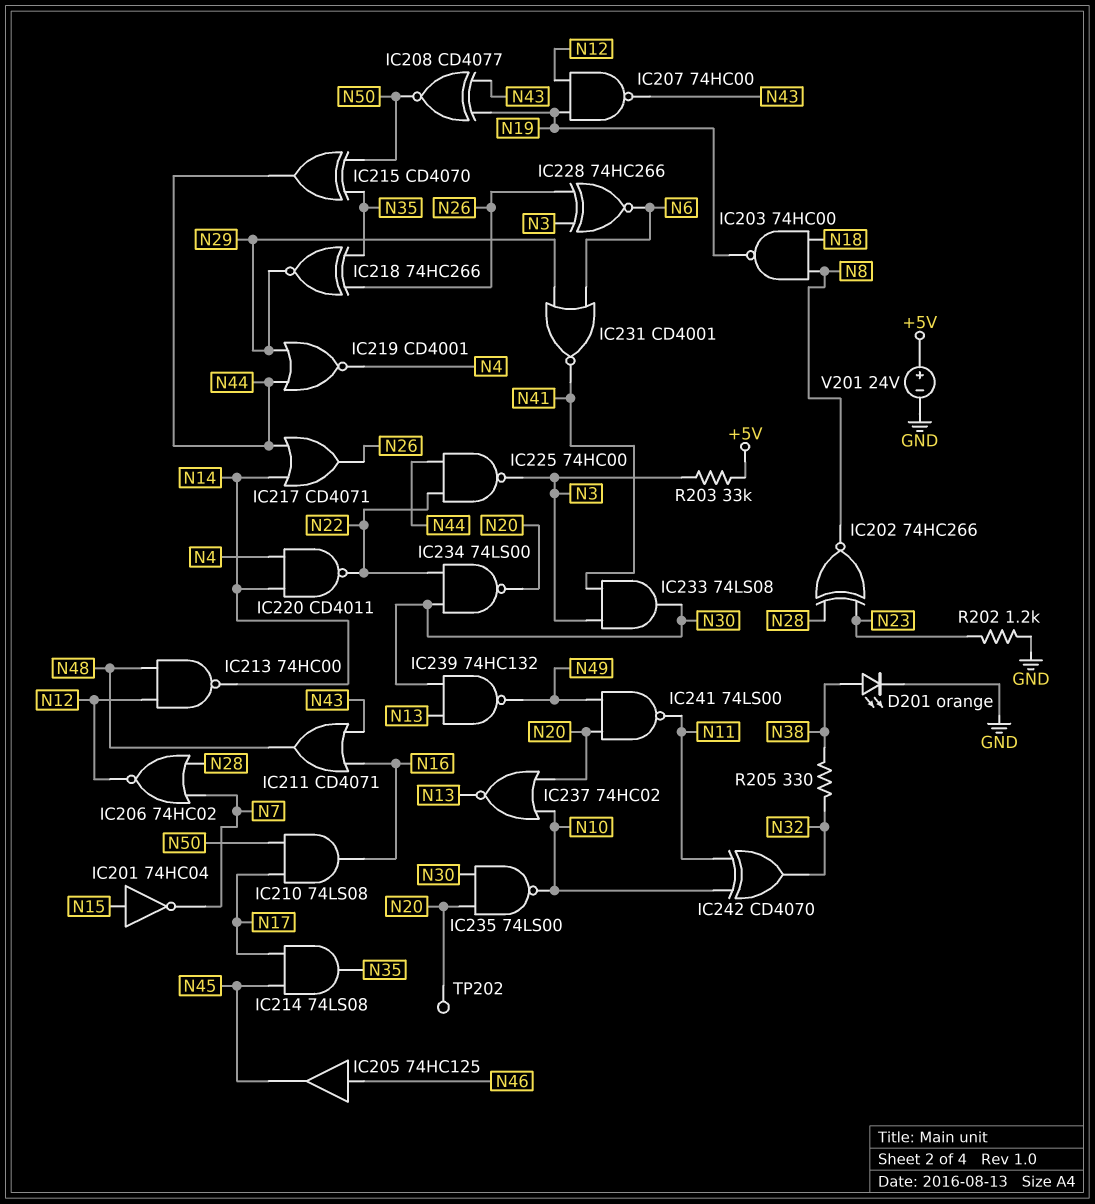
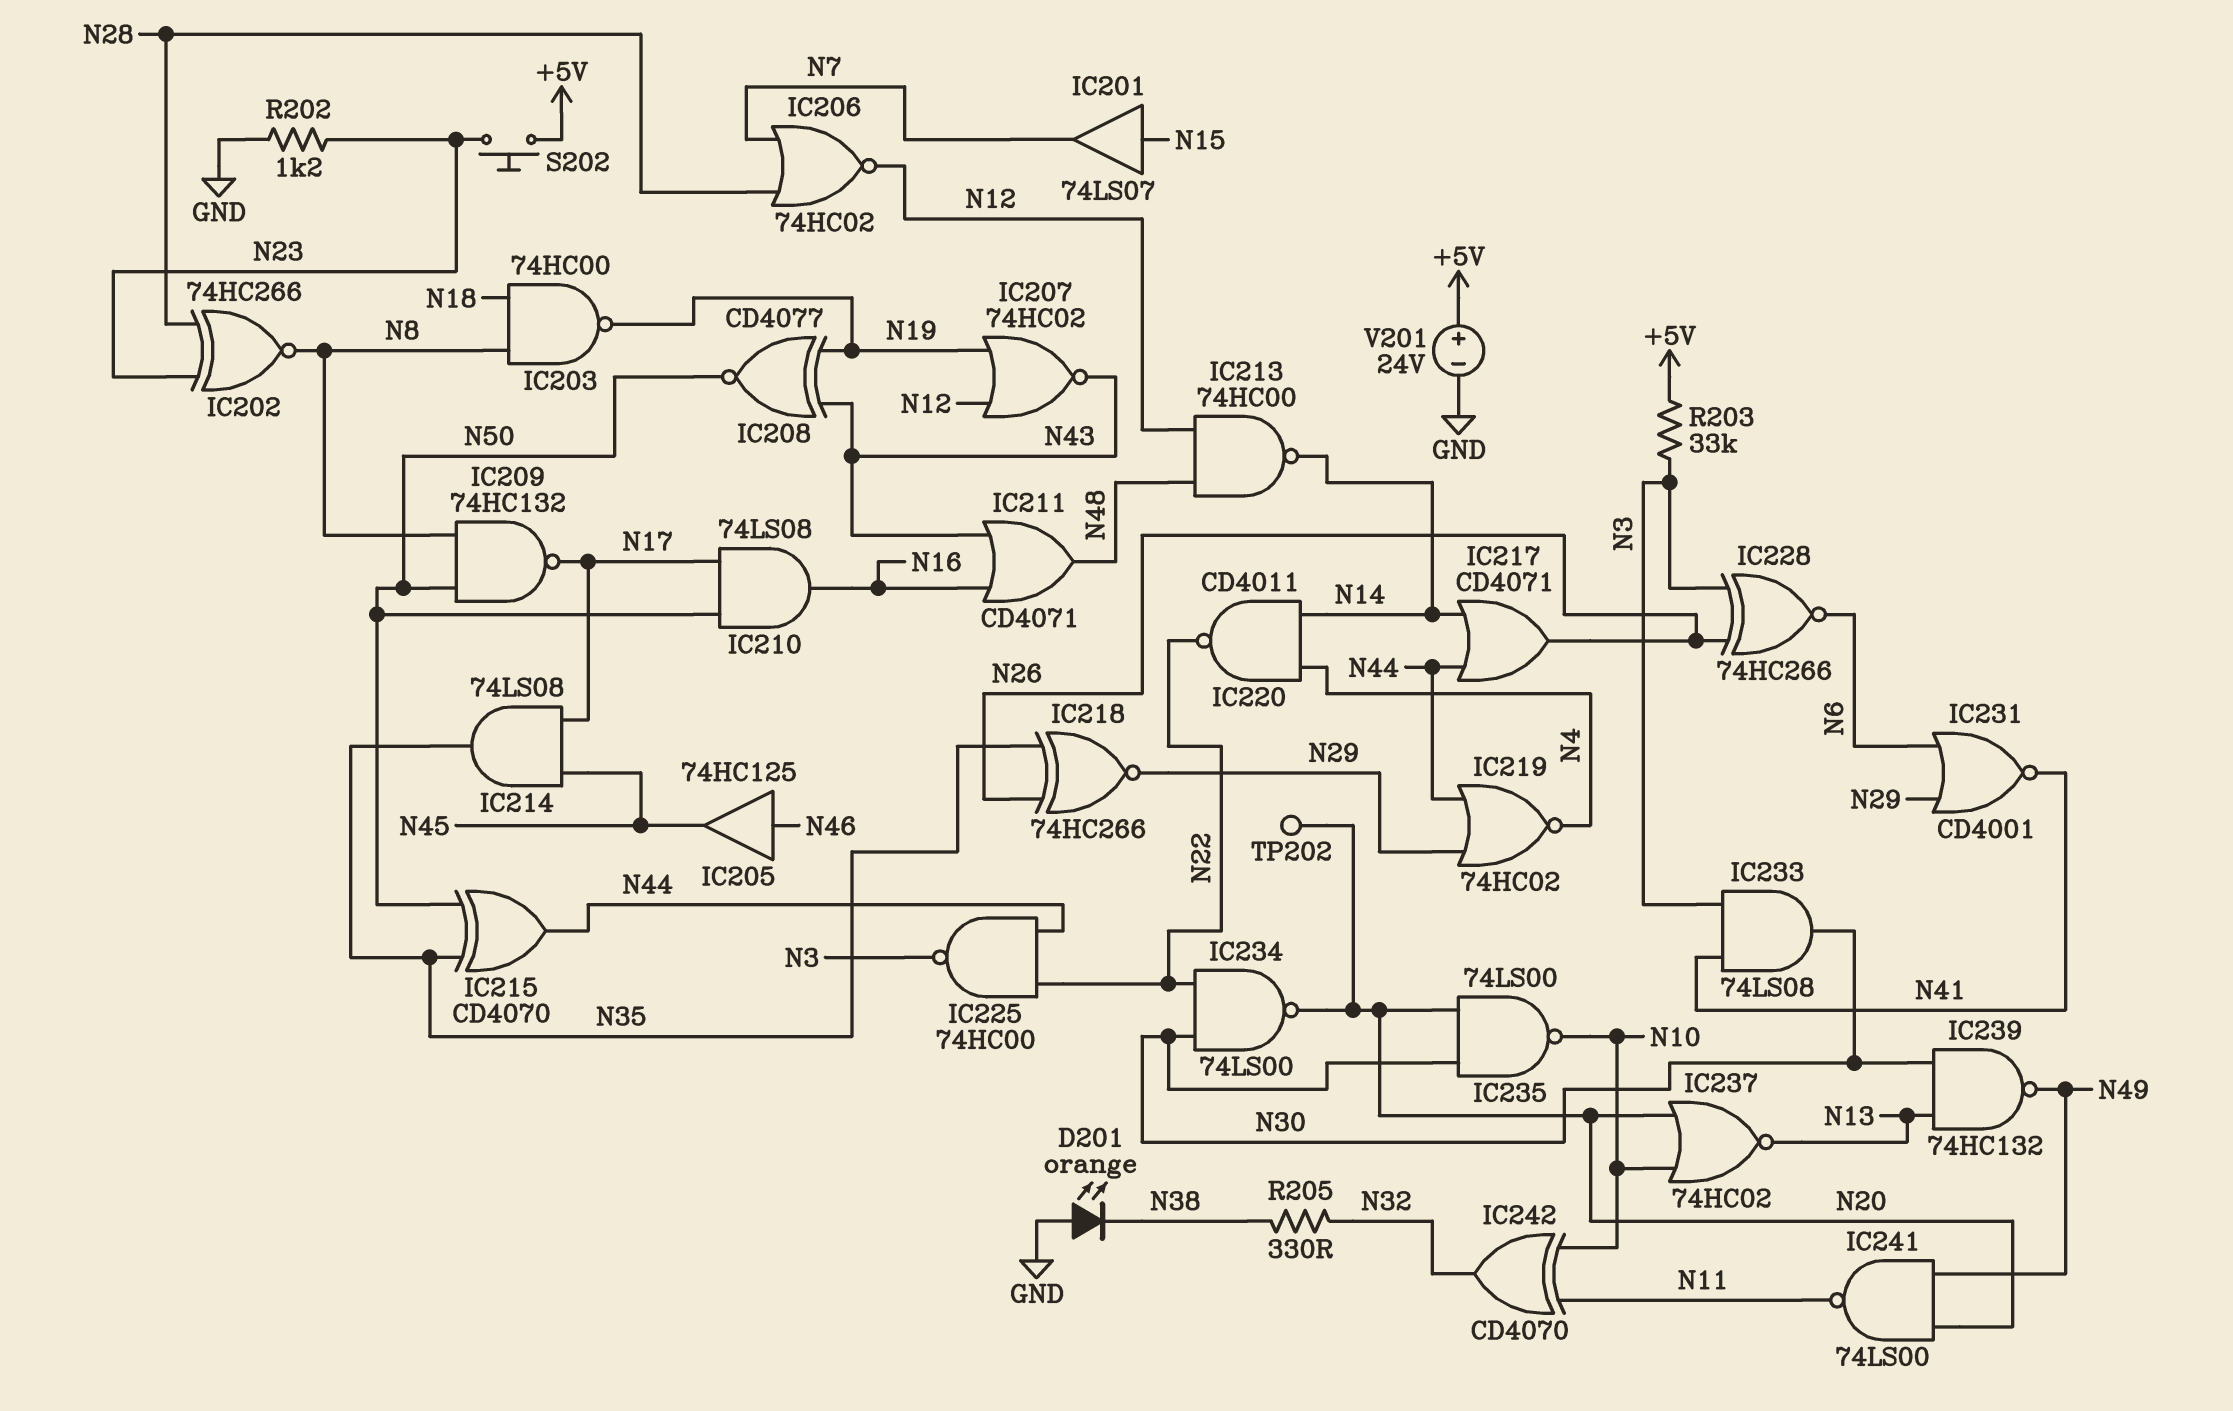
D201: LED orange (A N38, K GND) -> LED orange (A GND, K N38)
IC201: NOT 74HC04 (in N15, out N7) -> buffer 74LS07 (in N15, out N7)
IC207: NAND 74HC00 (in N12, in N19, out N43) -> NOR 74HC02 (in N12, in N19, out N43)
IC209: none -> NAND 74HC132 (in N8, in N50, out N17)
IC219: NOR CD4001 (in N29, in N44, out N4) -> NOR 74HC02 (in N29, in N44, out N4)
S202: none -> button (+5V, N23)

